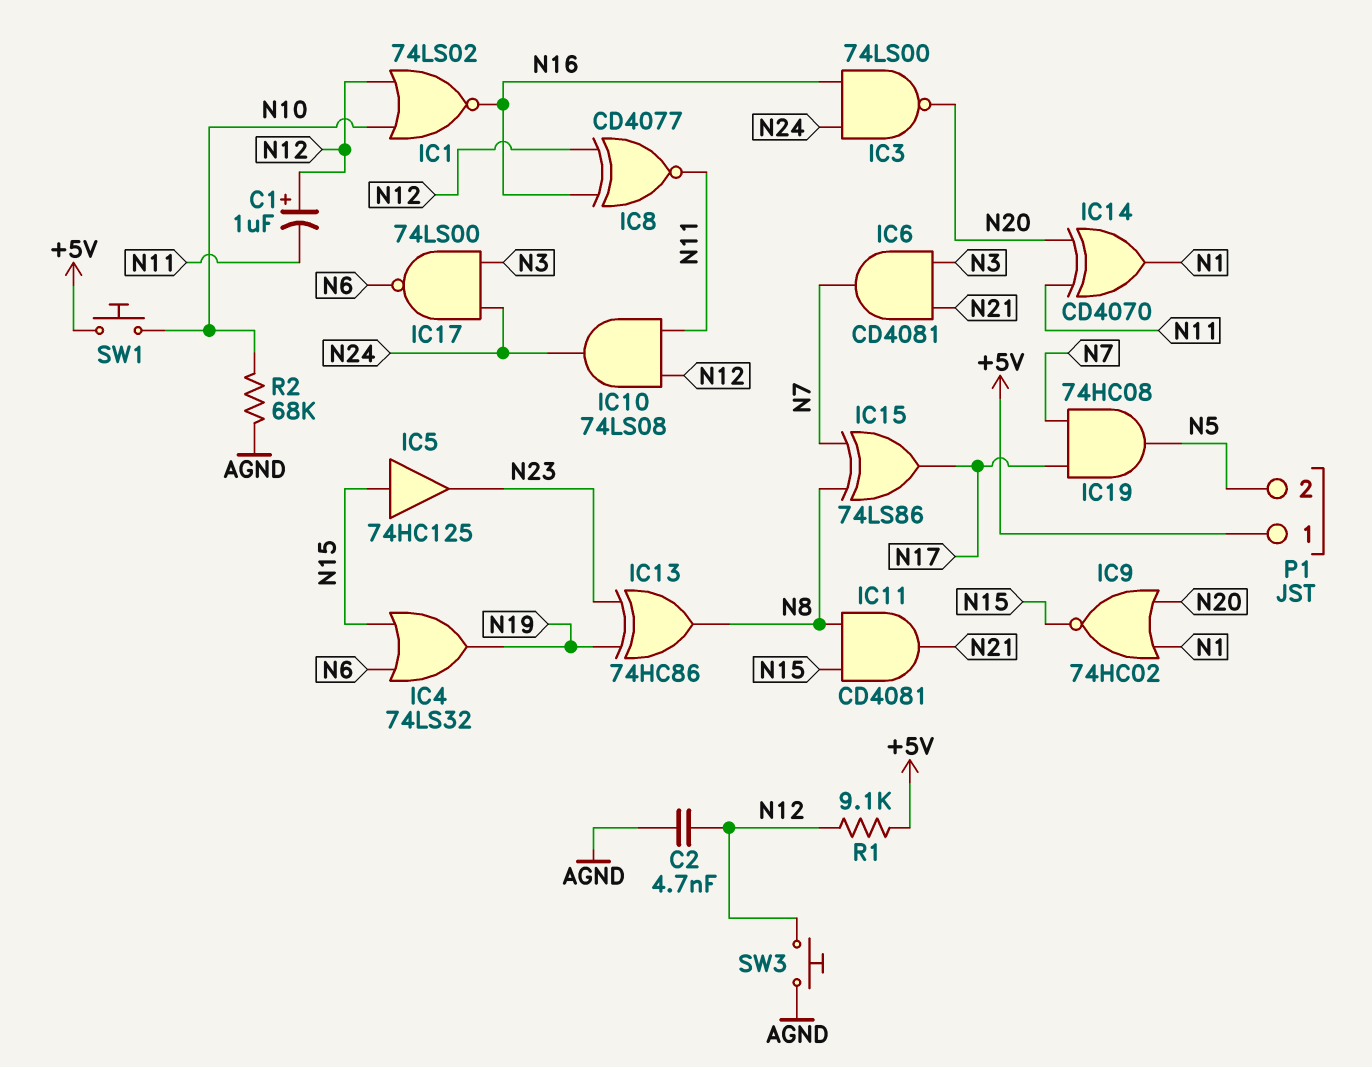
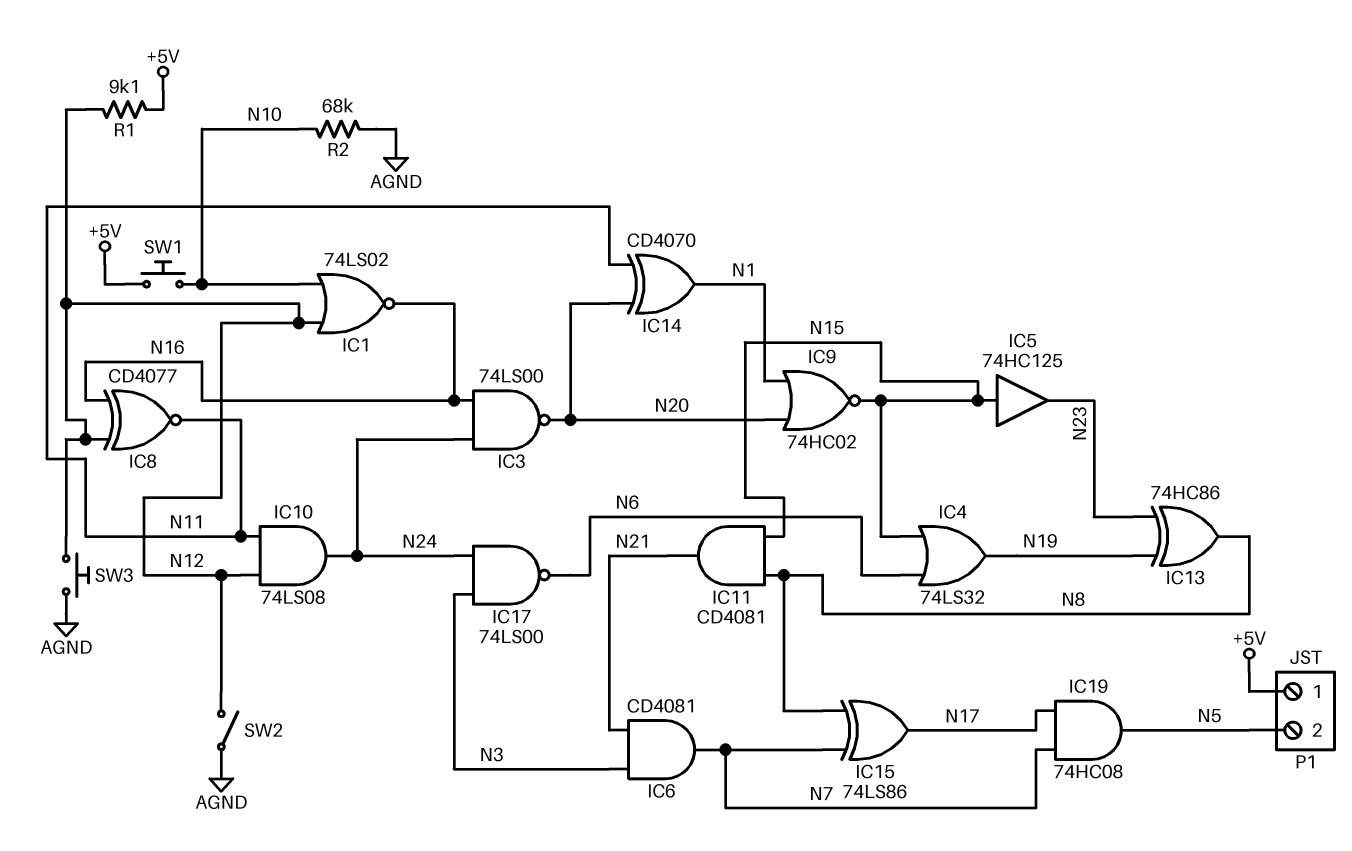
C1: 1uF (plus N12, minus N11) -> none
C2: 4.7nF (AGND, N12) -> none
SW2: none -> switch (AGND, N12)

